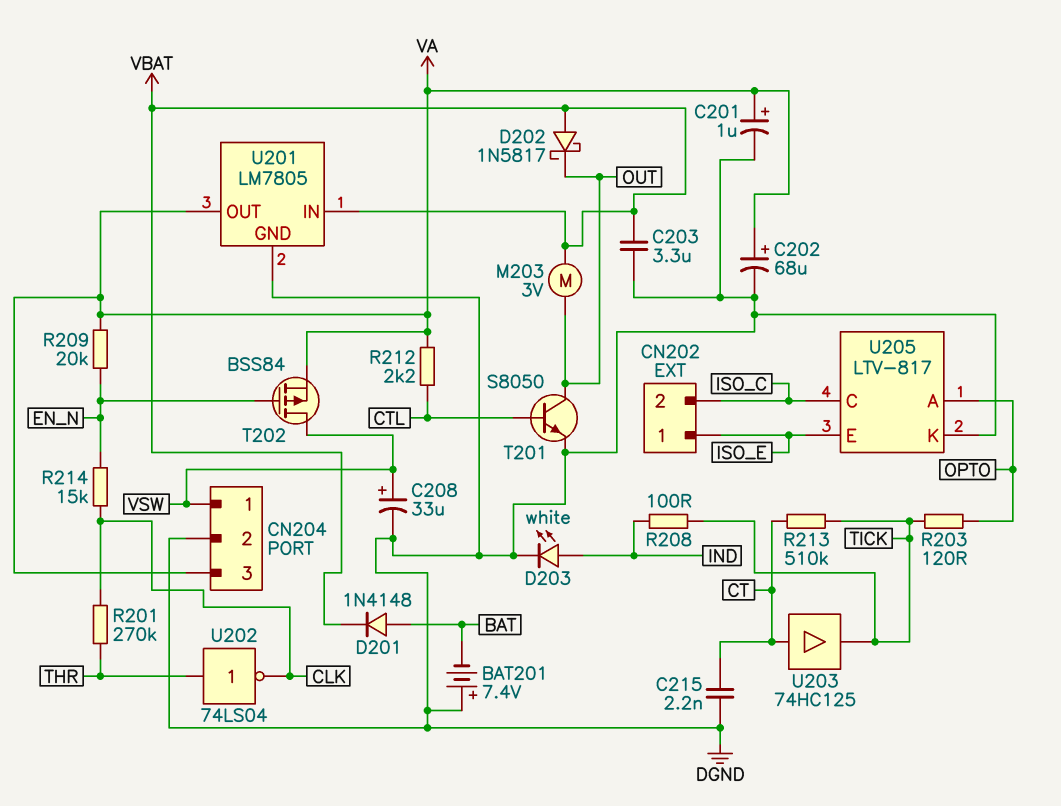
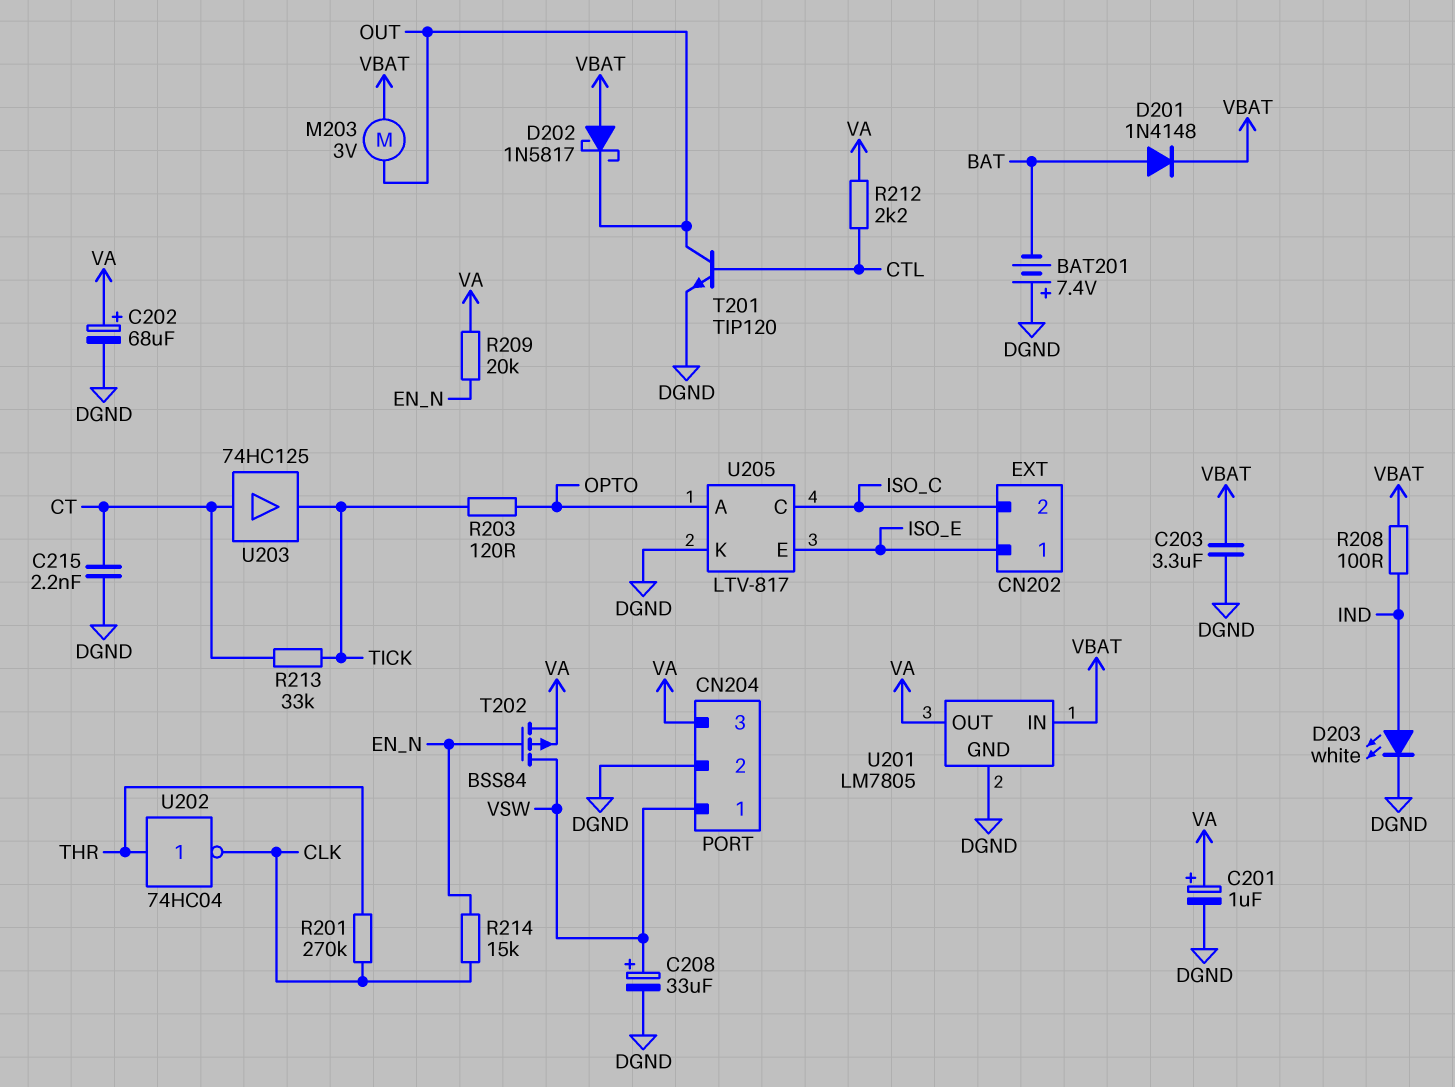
R208: 100 (IND, TICK) -> 100 (IND, VBAT)
R213: 510k (CT, TICK) -> 33k (CT, TICK)
T201: NPN S8050 (B CTL, C OUT, E DGND) -> NPN TIP120 (B CTL, C OUT, E DGND)
U202: NOT 74LS04 (in THR, out CLK) -> NOT 74HC04 (in THR, out CLK)

